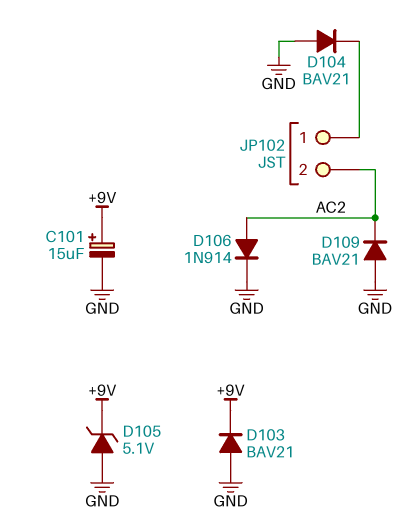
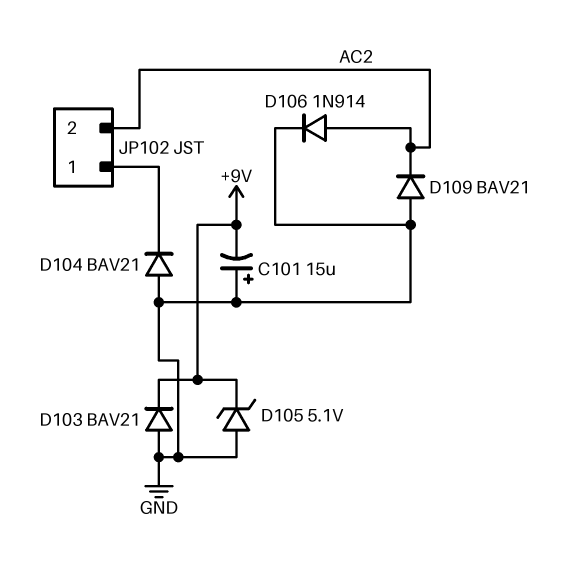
C101: 15uF (plus +9V, minus GND) -> 15uF (plus GND, minus +9V)

